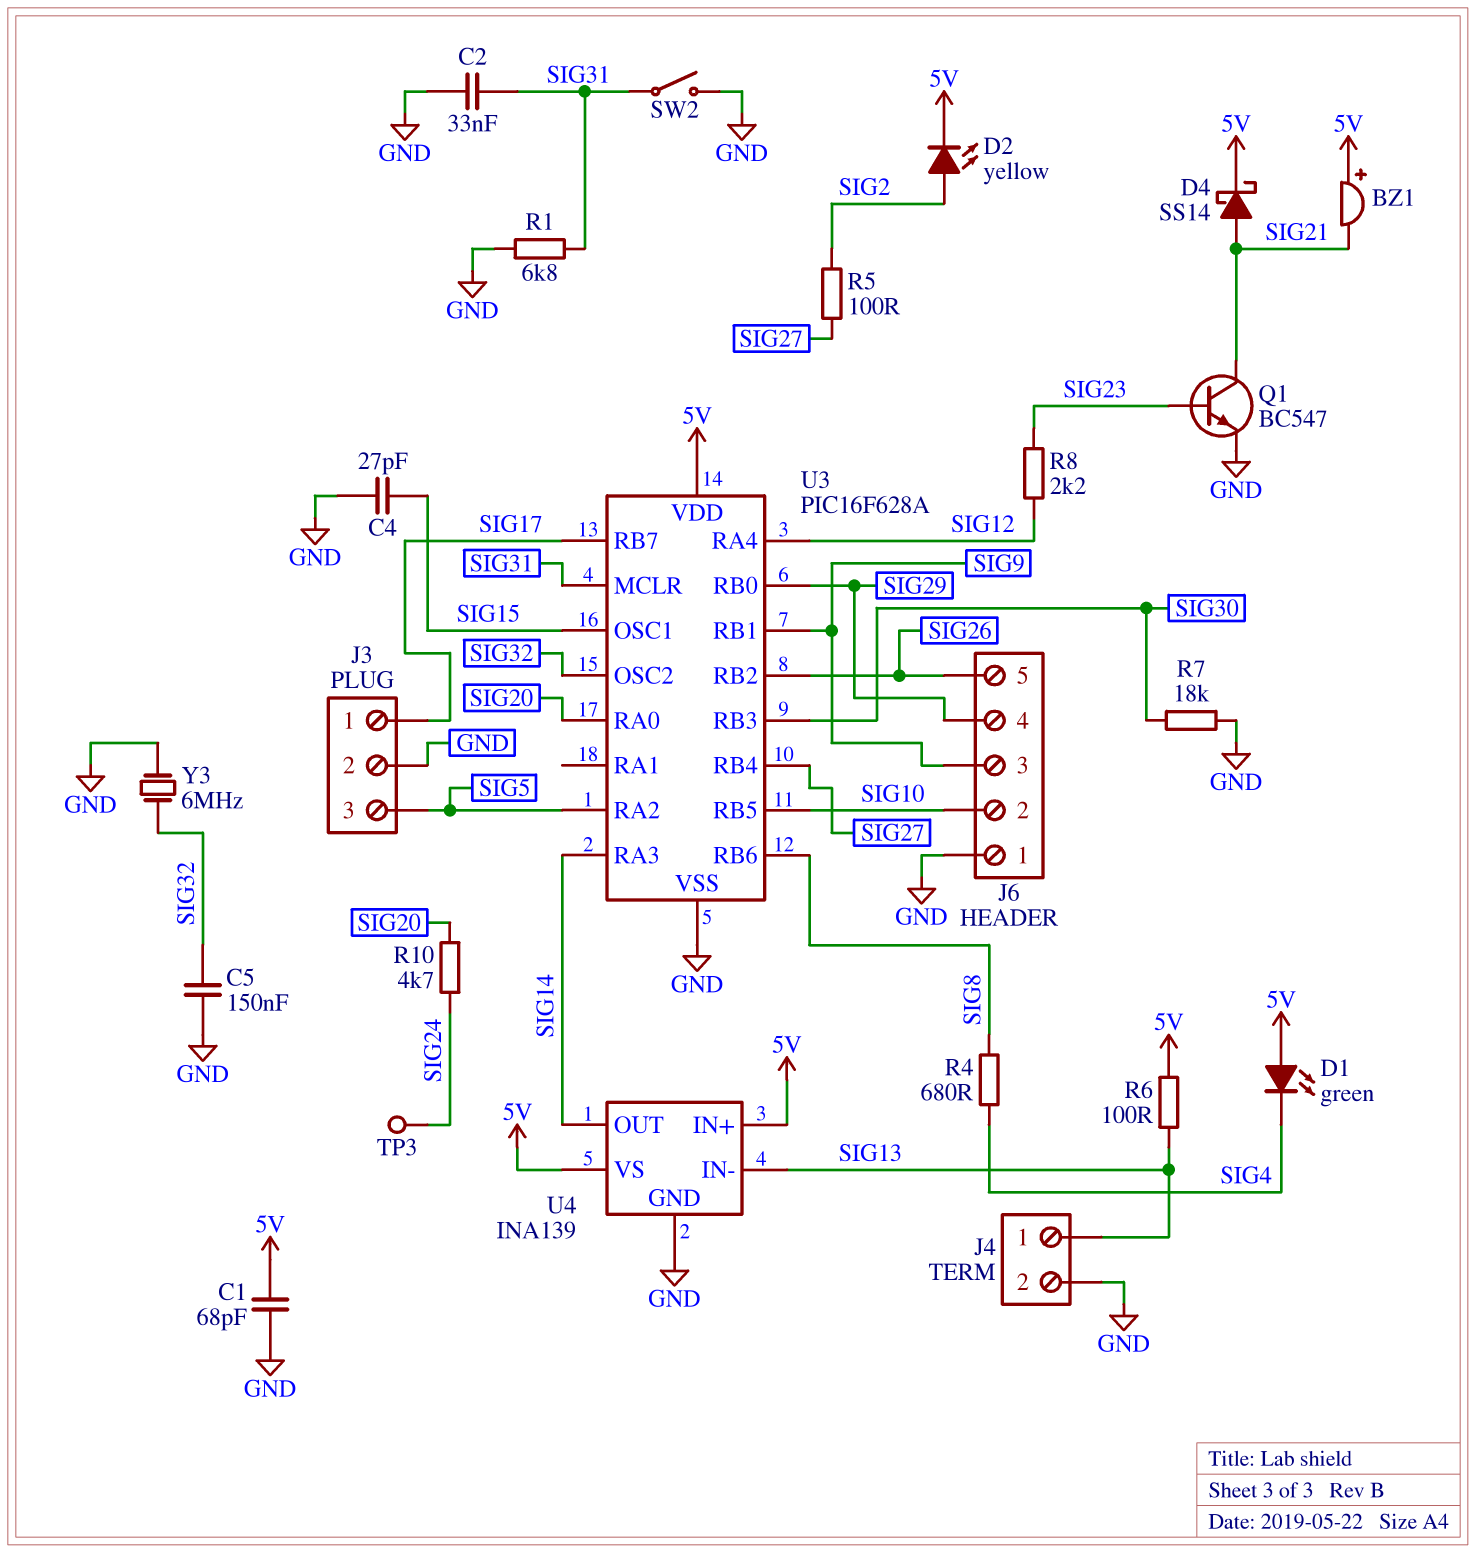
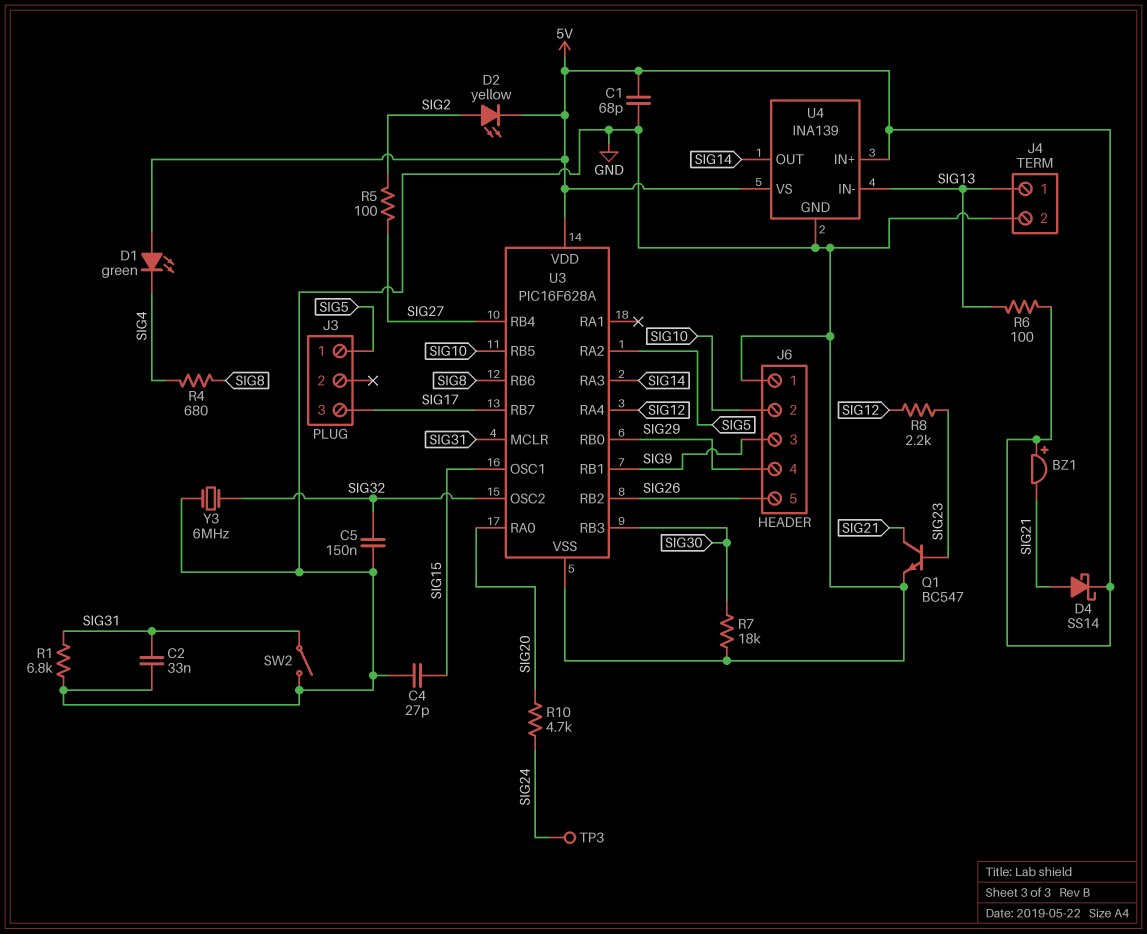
J3 pin 1: SIG17 -> SIG5
J3 pin 2: GND -> none
J3 pin 3: SIG5 -> SIG17

